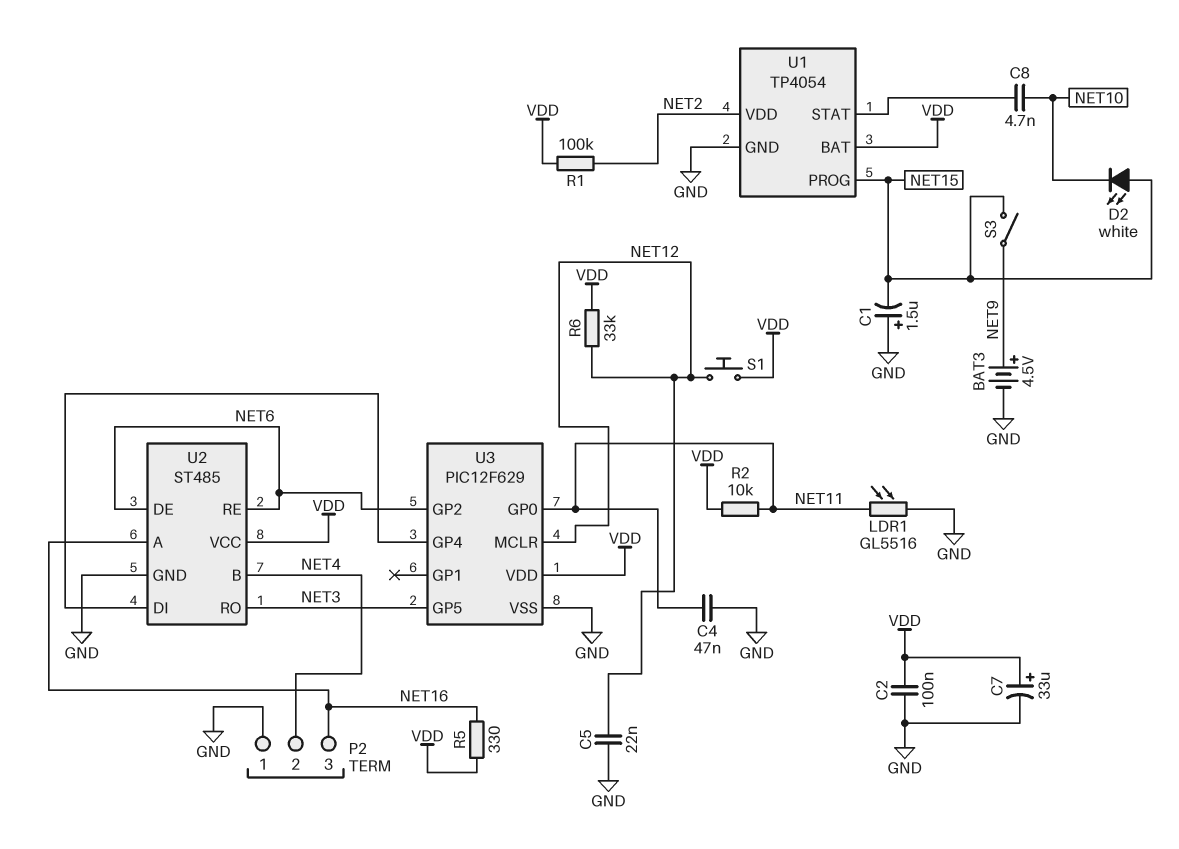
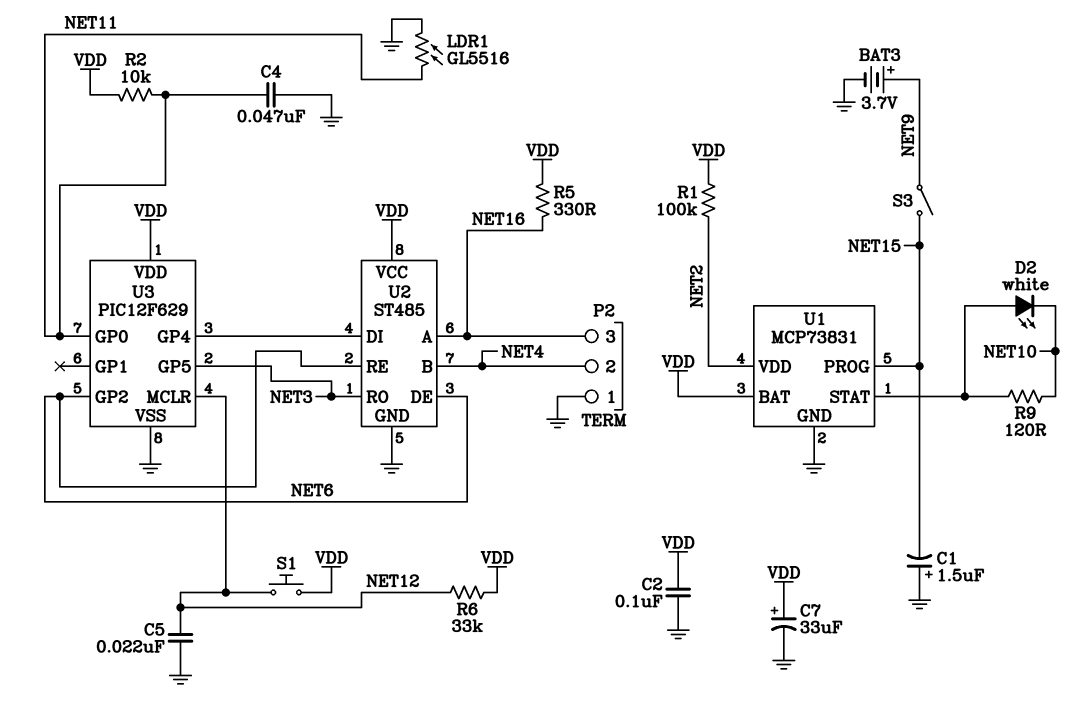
BAT3: 4.5V (plus NET9, minus GND) -> 3.7V (plus NET9, minus GND)
C8: 4.7nF (NET10, U1/STAT) -> none
D2: LED white (A NET15, K NET10) -> LED white (A U1/STAT, K NET10)
R9: none -> 120 (NET10, U1/STAT)
U1: TP4054 -> MCP73831

